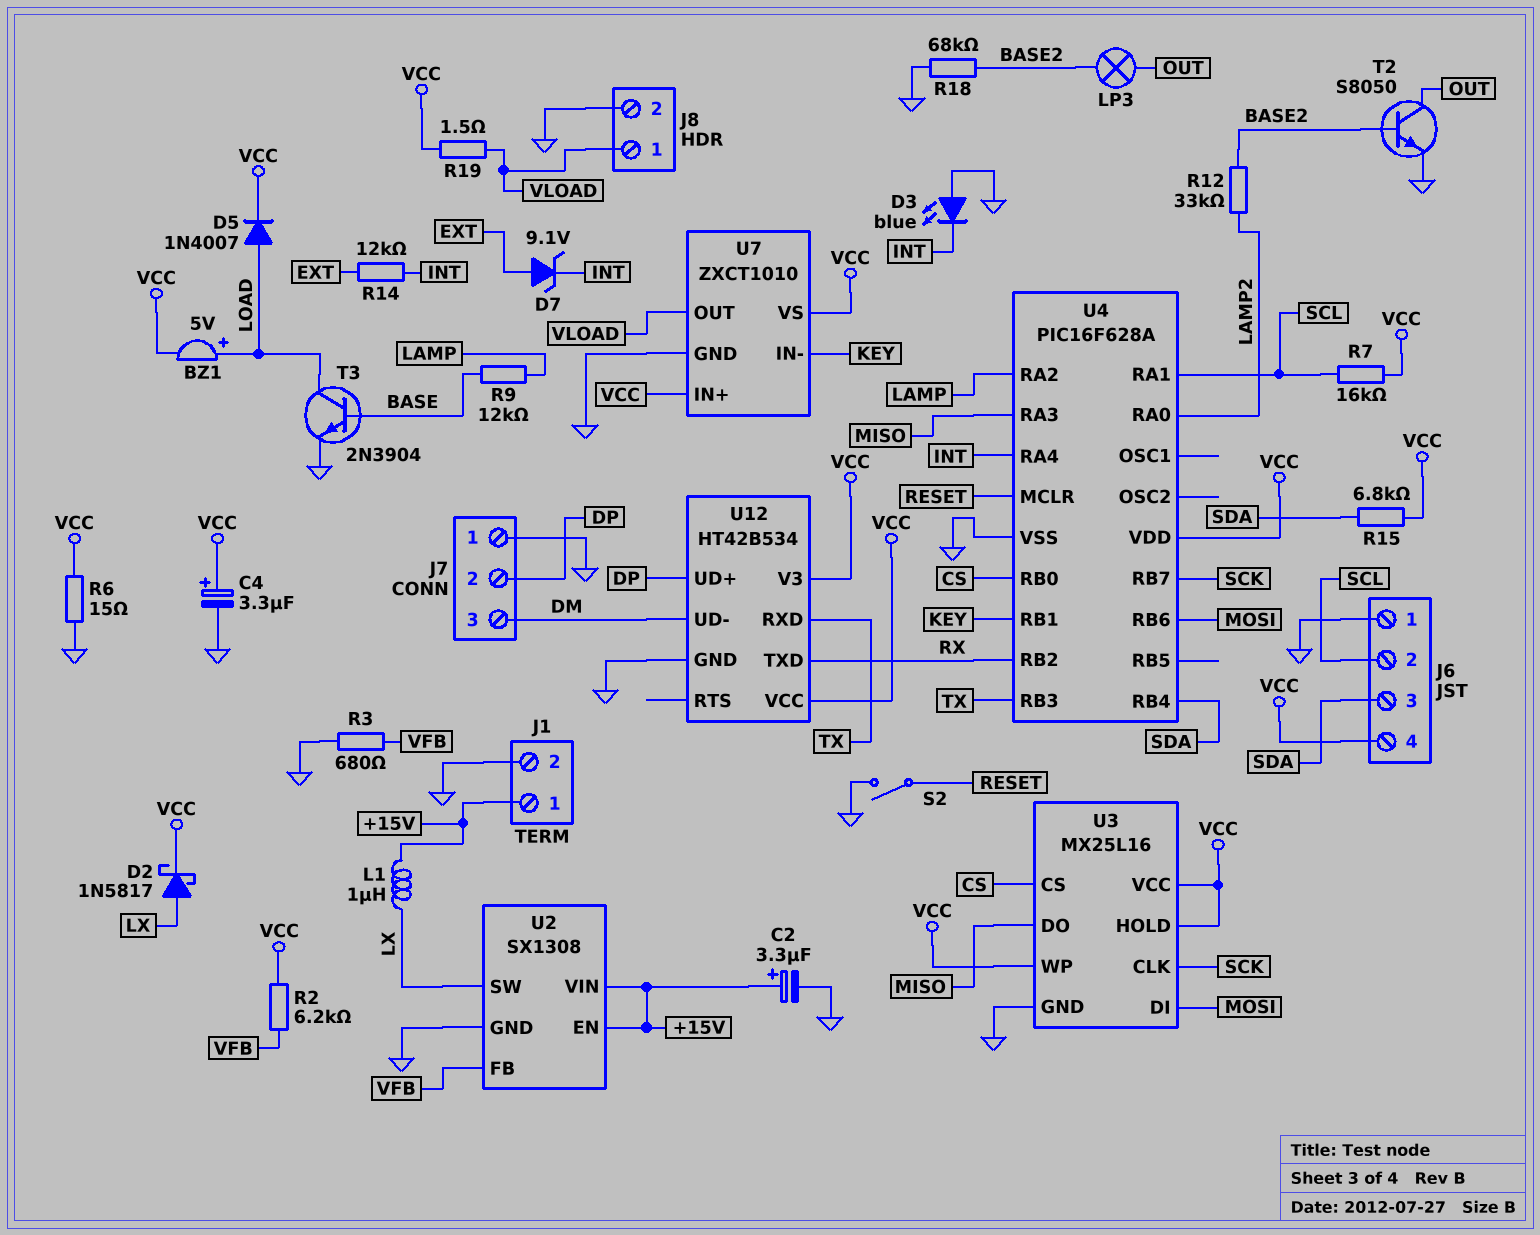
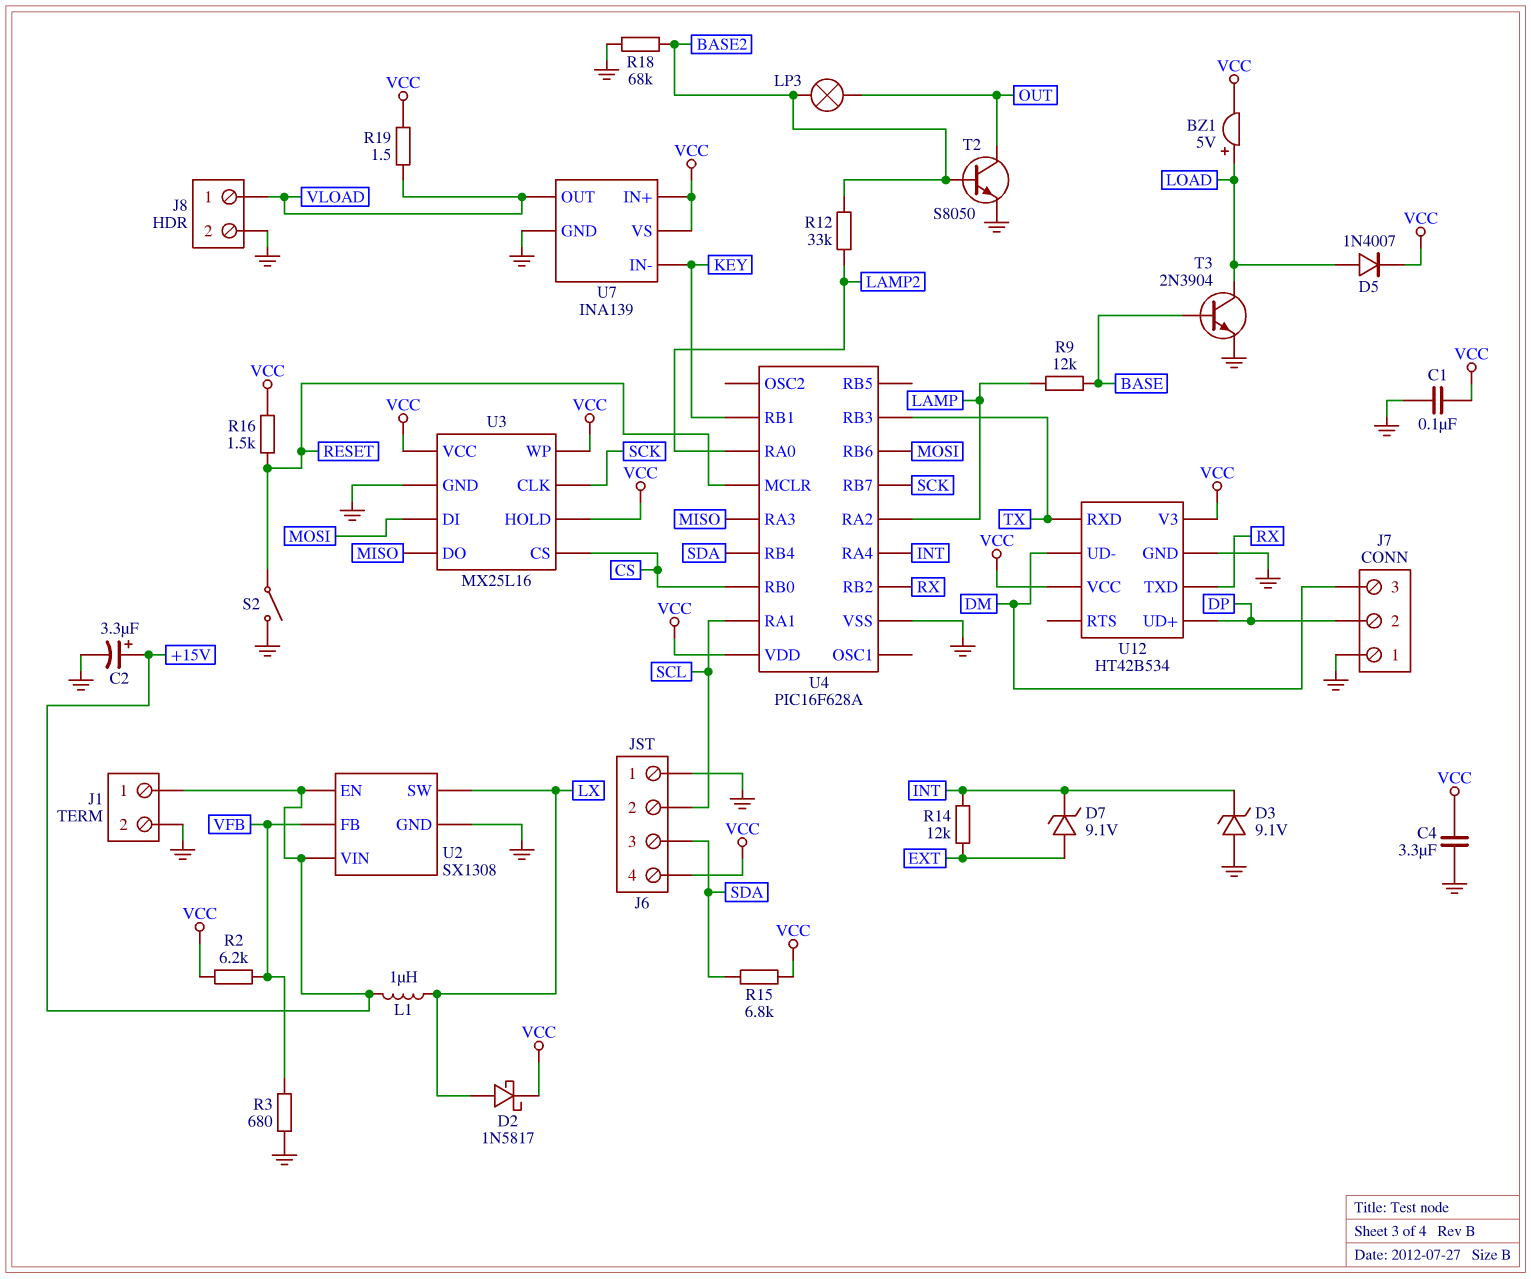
C1: none -> 100nF (GND, VCC)
C4: 3.3uF (plus VCC, minus GND) -> 3.3uF (GND, VCC)
D3: LED blue (A GND, K INT) -> zener 9.1V (A GND, K INT)
R6: 15 (GND, VCC) -> none
R7: 16k (SCL, VCC) -> none
R16: none -> 1.5k (RESET, VCC)
U7: ZXCT1010 -> INA139

